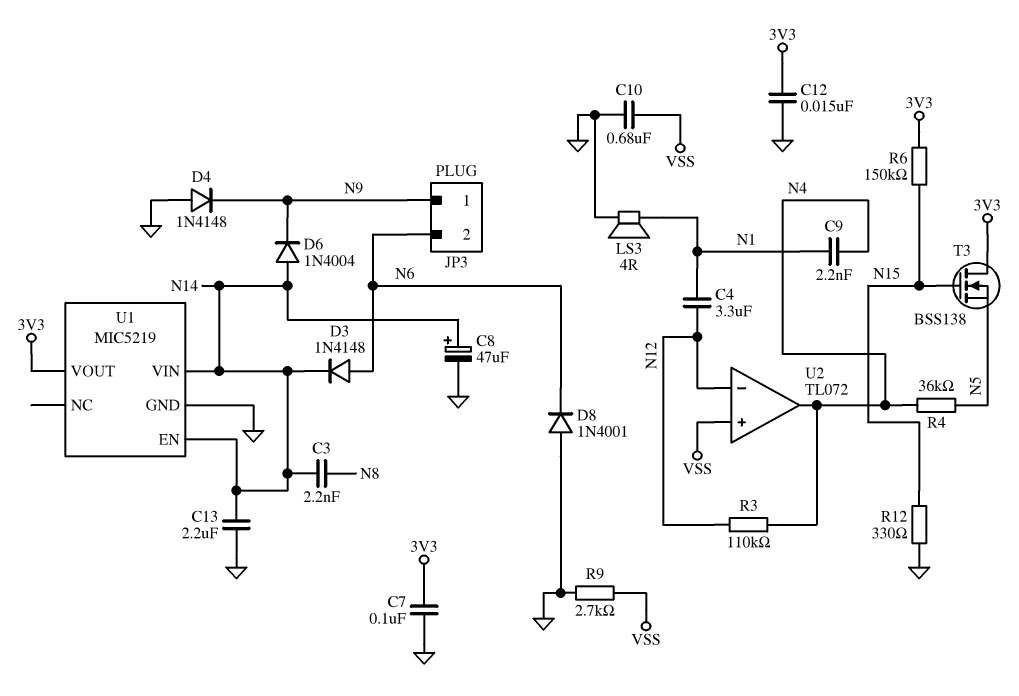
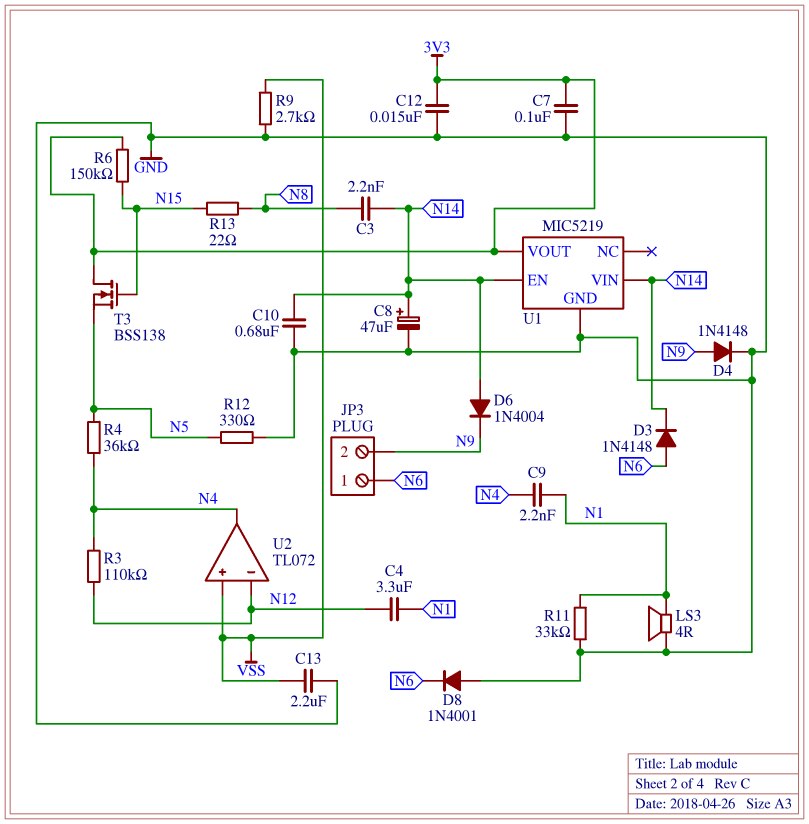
C10: 680nF (GND, VSS) -> 680nF (GND, N14)
C13: 2.2uF (GND, N14) -> 2.2uF (GND, VSS)
D4: diode 1N4148 (A GND, K N9) -> diode 1N4148 (A N9, K GND)
JP3 pin 1: N9 -> N6
JP3 pin 2: N6 -> N9
R11: none -> 33k (GND, N1)
R12: 330 (GND, N15) -> 330 (GND, N5)
R13: none -> 22 (N8, N15)

